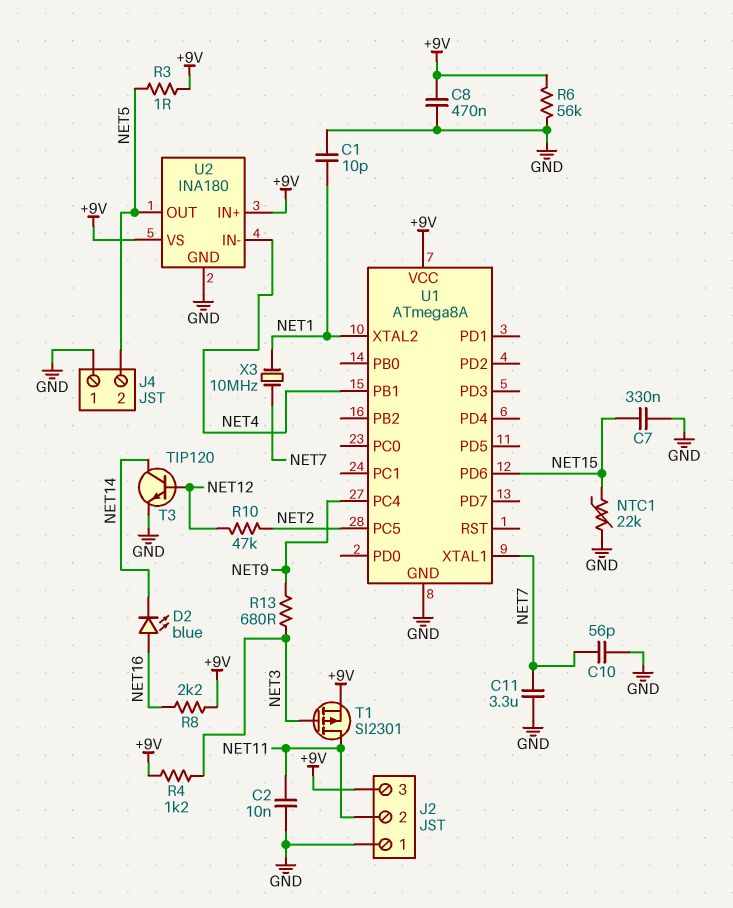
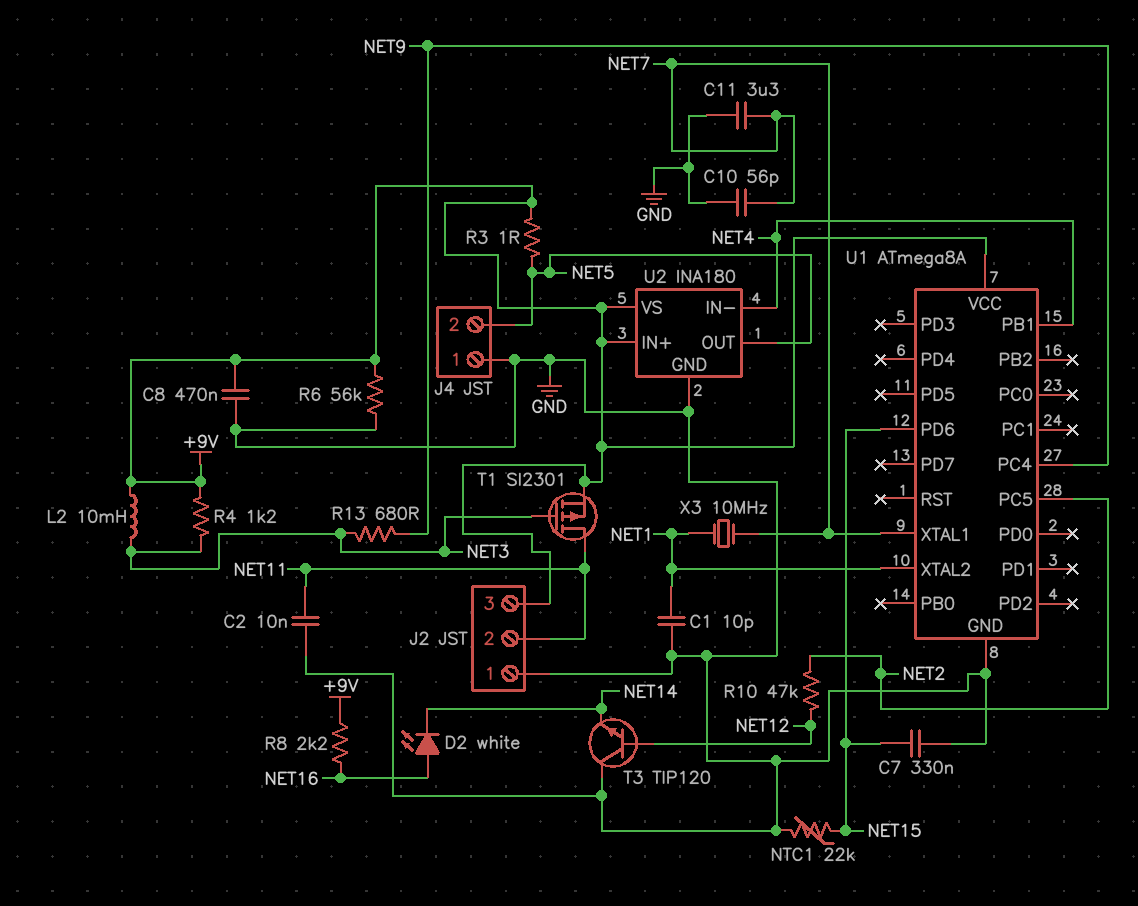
D2: LED blue (A NET16, K NET14) -> LED white (A NET16, K NET14)
L2: none -> 10mH (+9V, NET3)
T3: NPN TIP120 (B NET12, C NET14, E GND) -> NPN TIP120 (B NET12, C GND, E NET14)

